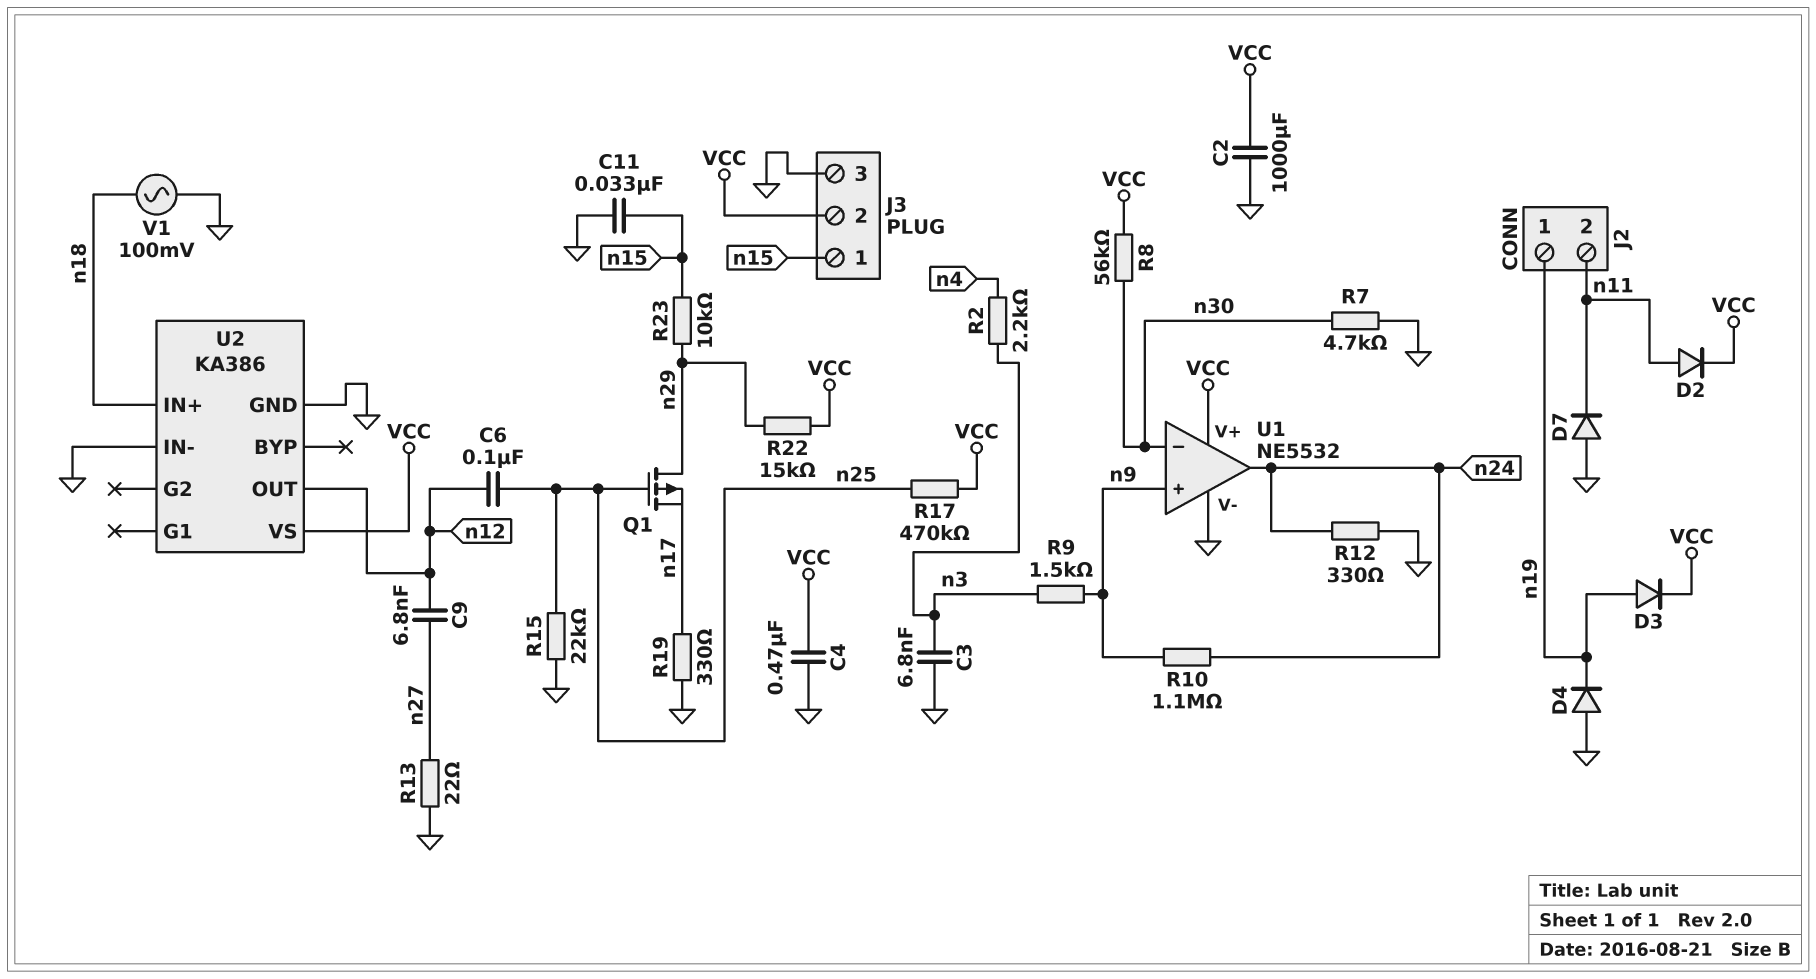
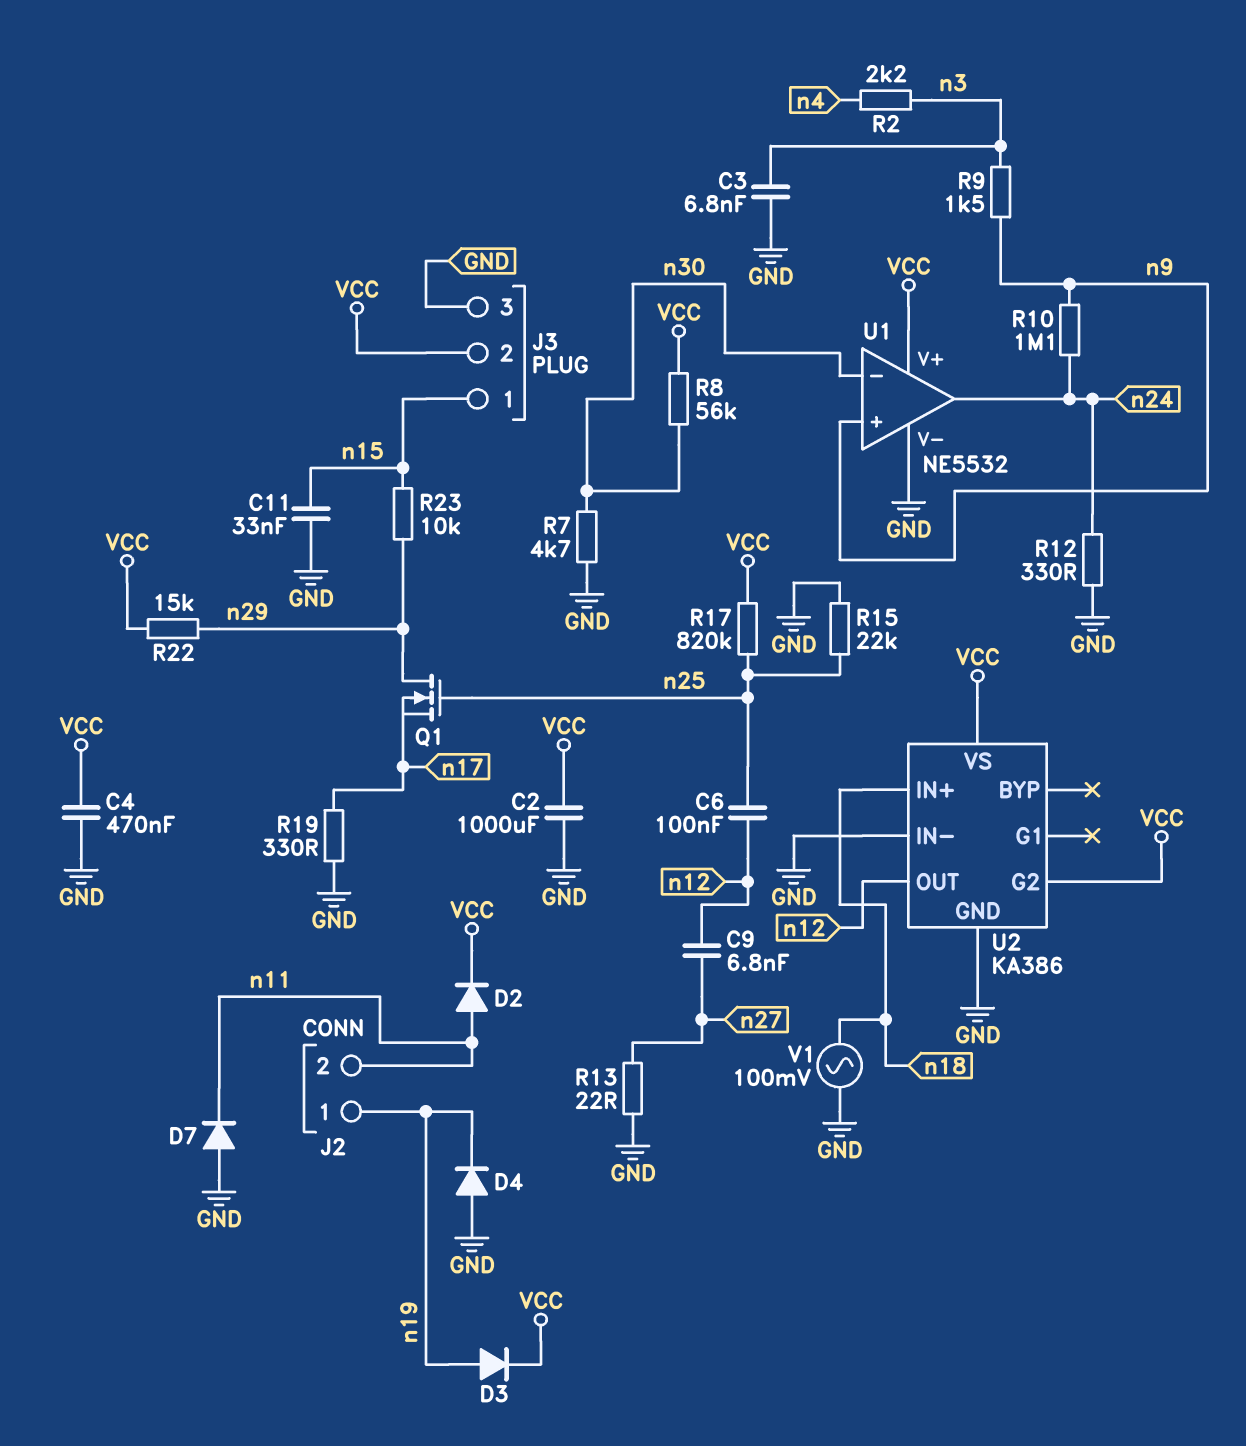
Q1: PMOS (G n25, D n29, S n17) -> NMOS (G n25, D n29, S n17)
R17: 470k (VCC, n25) -> 820k (VCC, n25)
U2 pin G2: none -> VCC

